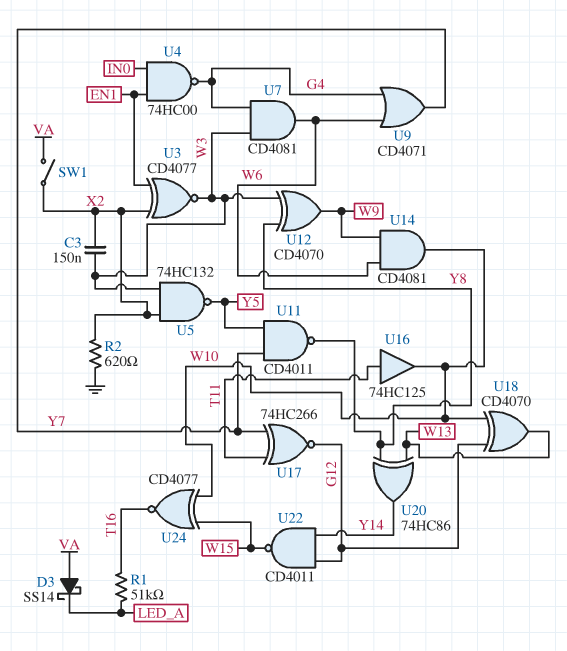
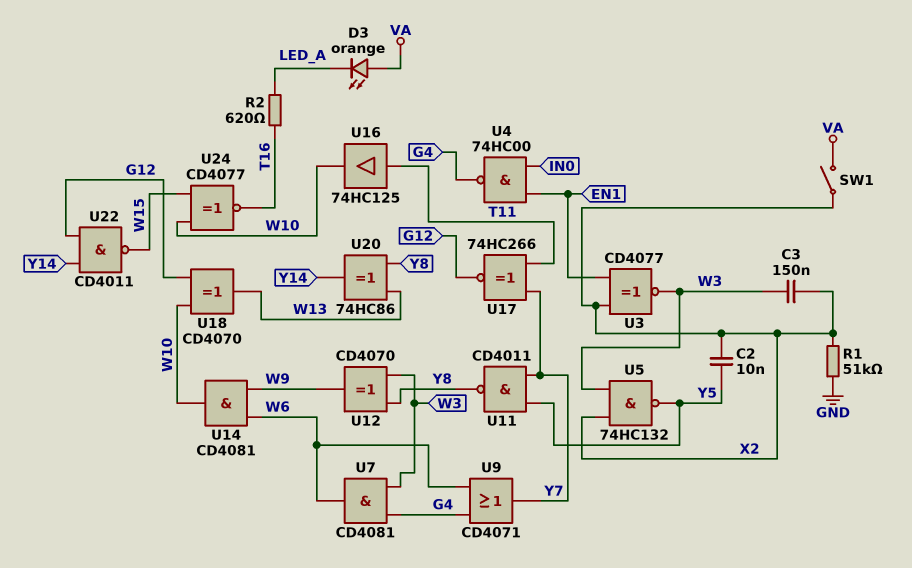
C2: none -> 10nF (X2, Y5)
D3: schottky SS14 (A VA, K LED_A) -> LED orange (A VA, K LED_A)
R1: 51k (LED_A, T16) -> 51k (GND, X2)
R2: 620 (GND, X2) -> 620 (LED_A, T16)

